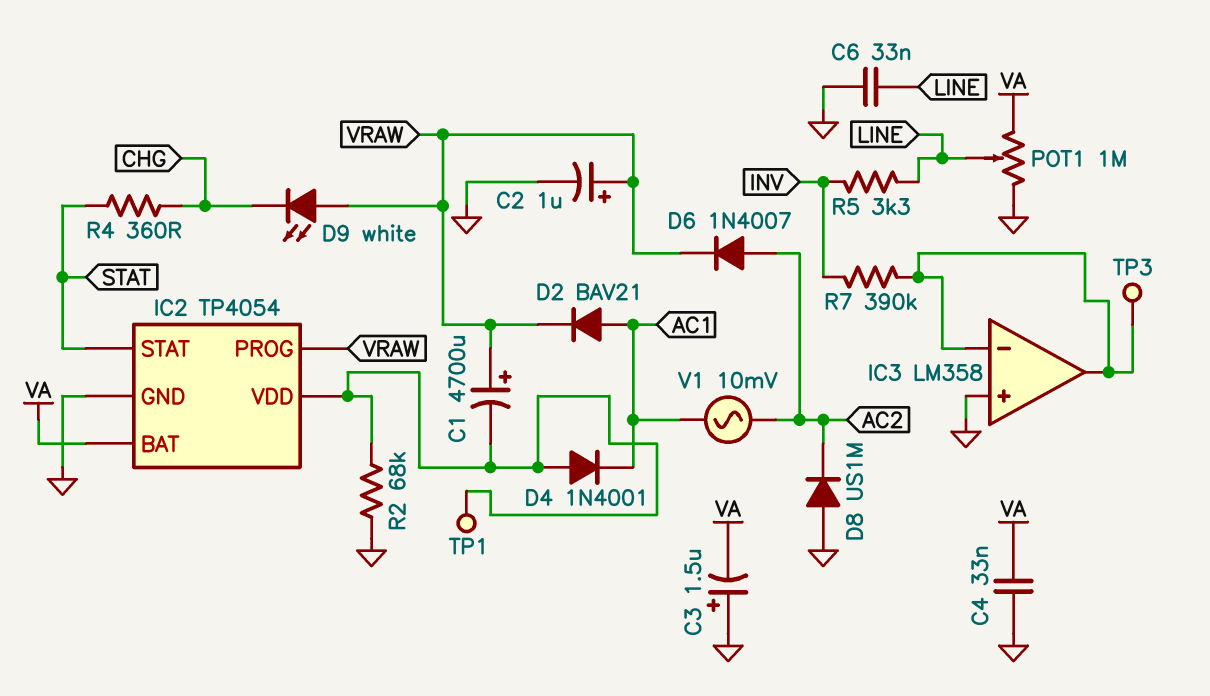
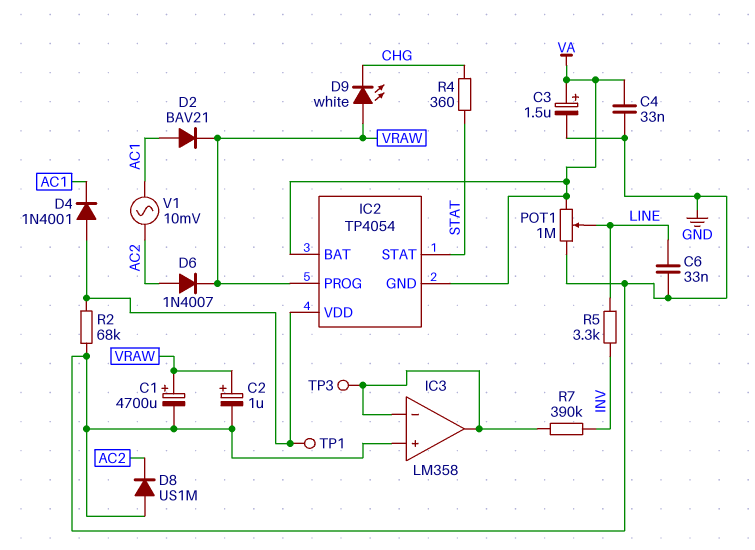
C1: 4700uF (plus VRAW, minus IC2/VDD) -> 4700uF (plus VRAW, minus GND)
C3: 1.5uF (plus GND, minus VA) -> 1.5uF (plus VA, minus GND)
IC2 pin GND: GND -> VA

